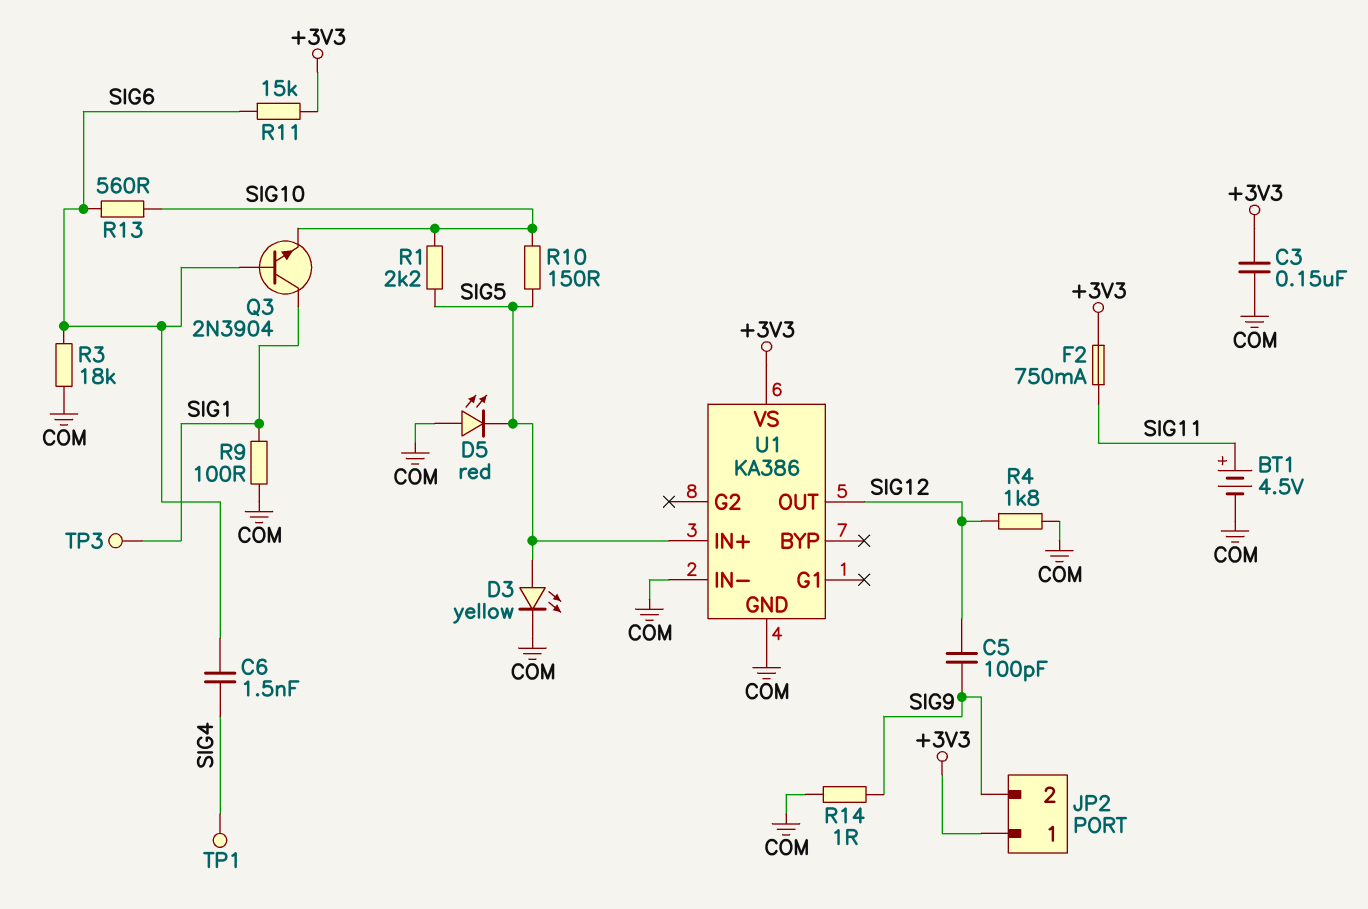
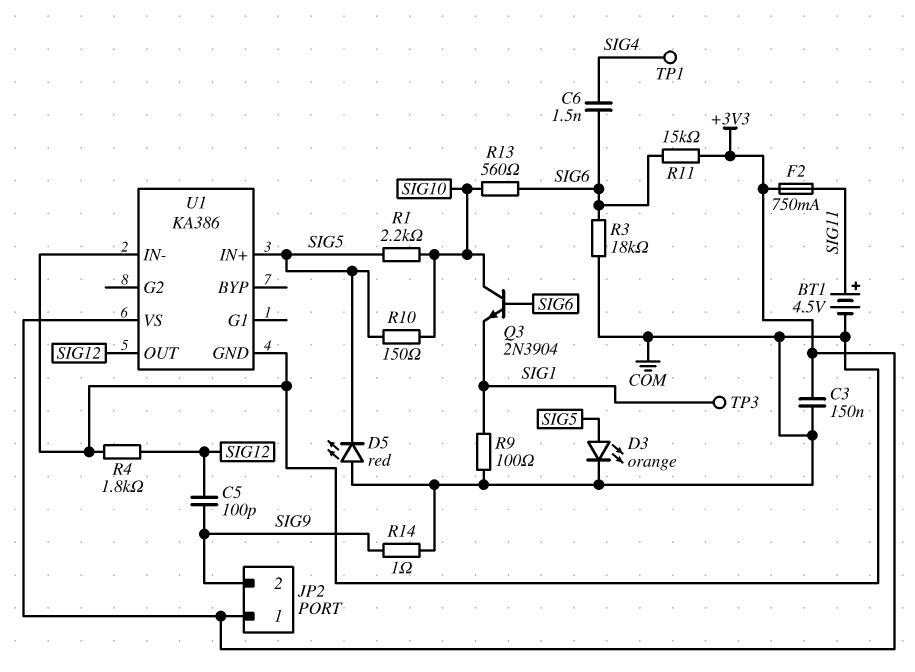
D3: LED yellow (A SIG5, K COM) -> LED orange (A SIG5, K COM)
Q3: NPN 2N3904 (B SIG6, C SIG1, E SIG10) -> NPN 2N3904 (B SIG6, C SIG10, E SIG1)

